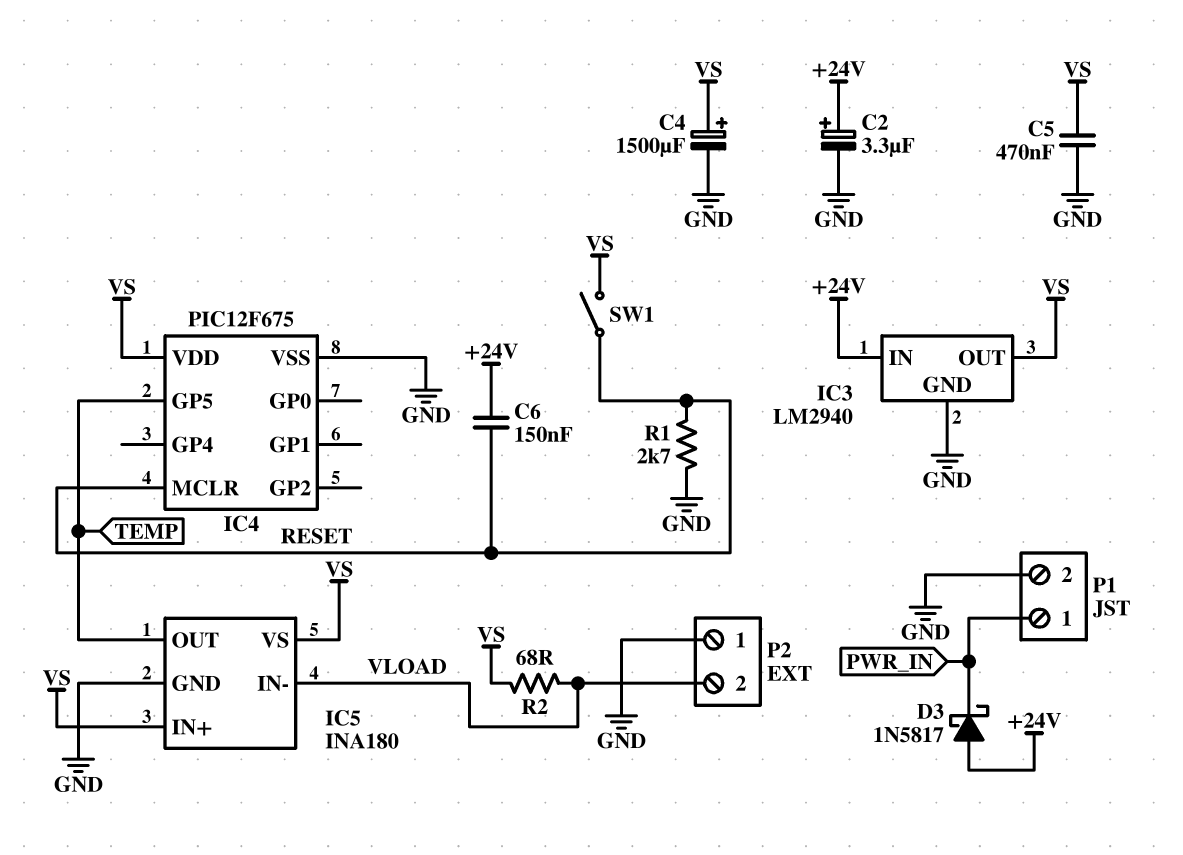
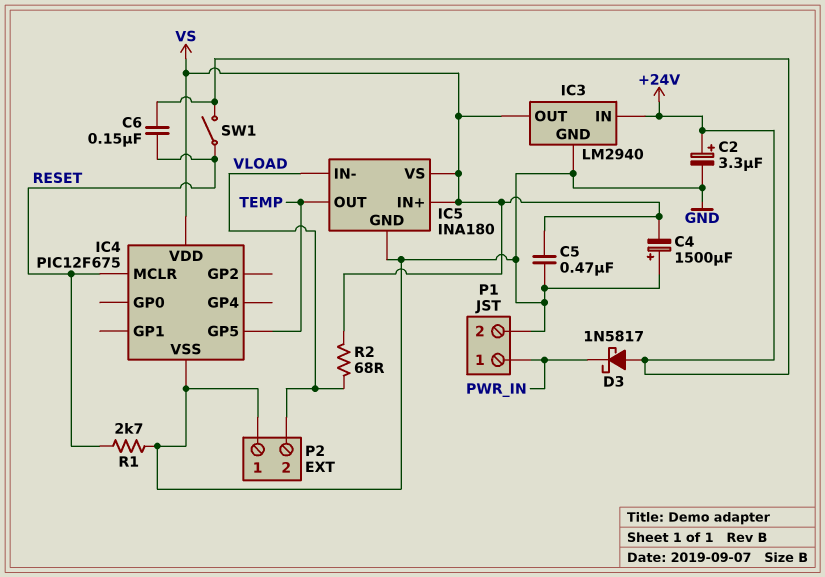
C4: 1500uF (plus VS, minus GND) -> 1500uF (plus GND, minus VS)
SW1: switch (RESET, VS) -> switch (+24V, RESET)

